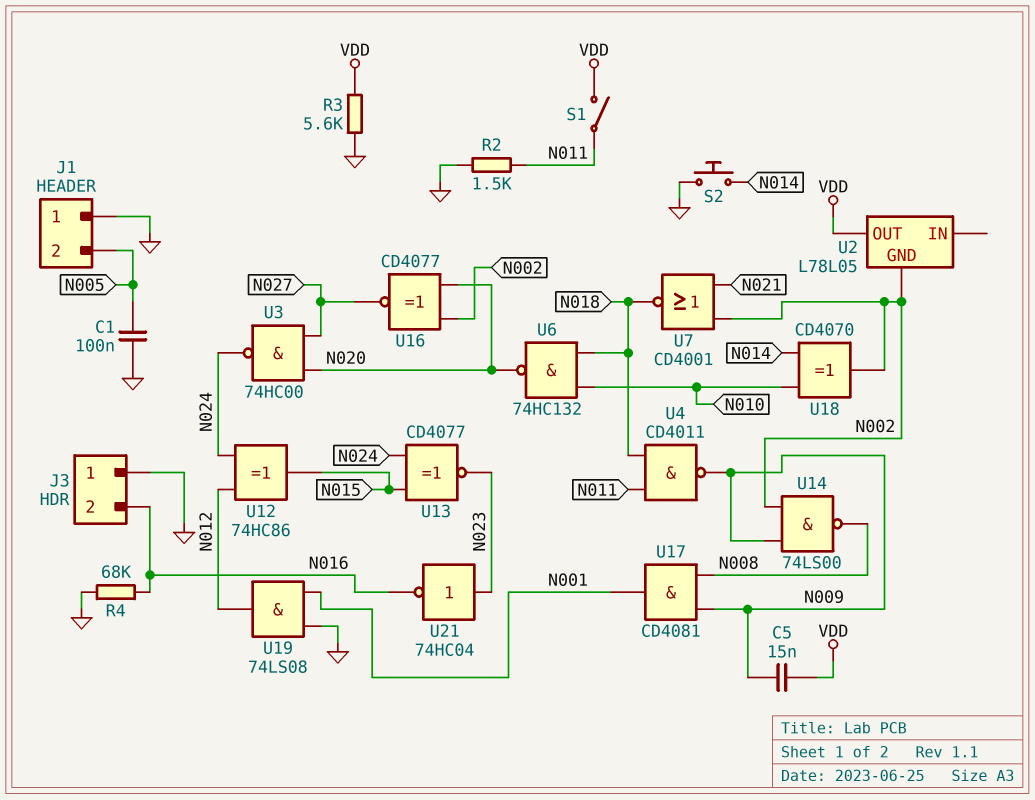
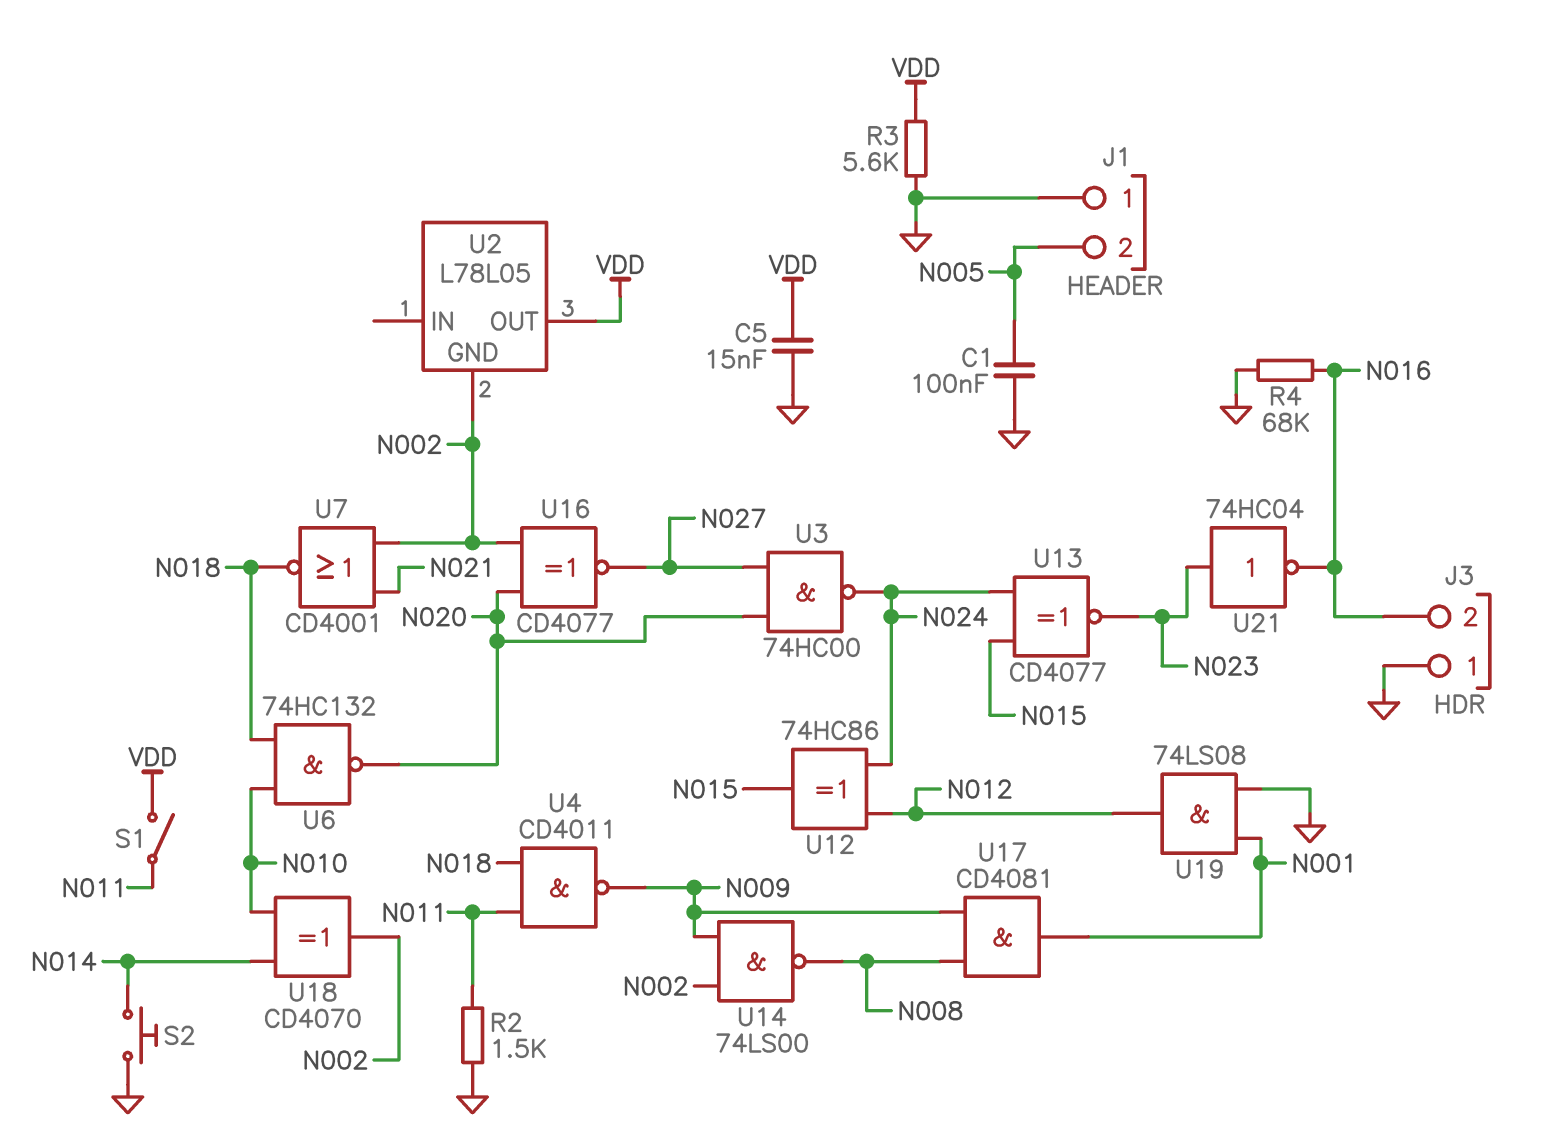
C5: 15nF (N009, VDD) -> 15nF (GND, VDD)

